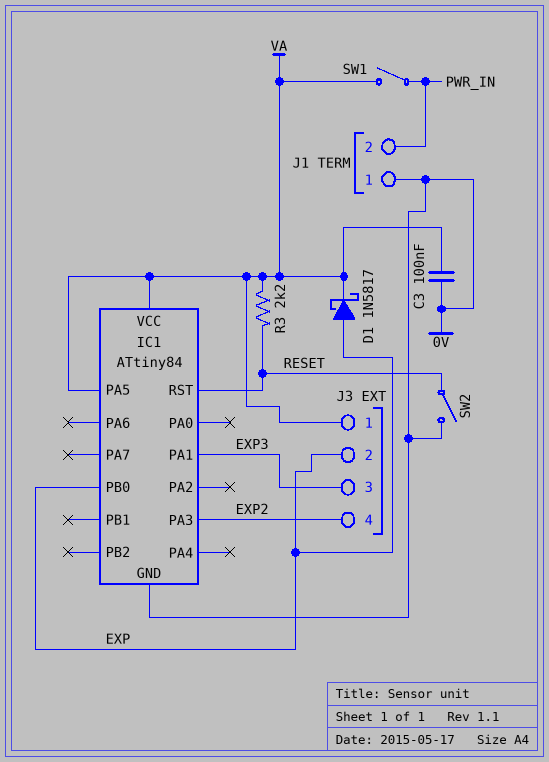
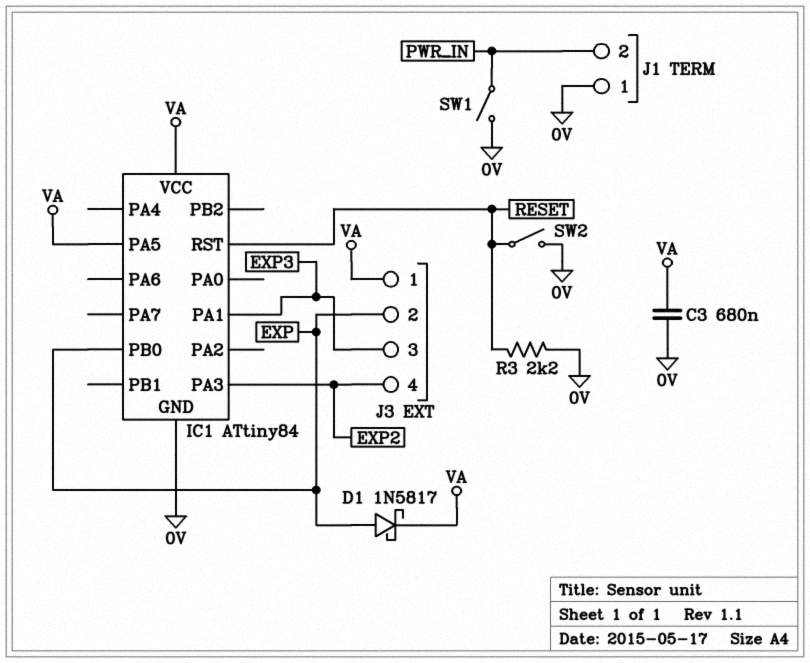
C3: 100nF (0V, VA) -> 680nF (0V, VA)
R3: 2.2k (RESET, VA) -> 2.2k (0V, RESET)
SW1: switch (PWR_IN, VA) -> switch (0V, PWR_IN)

